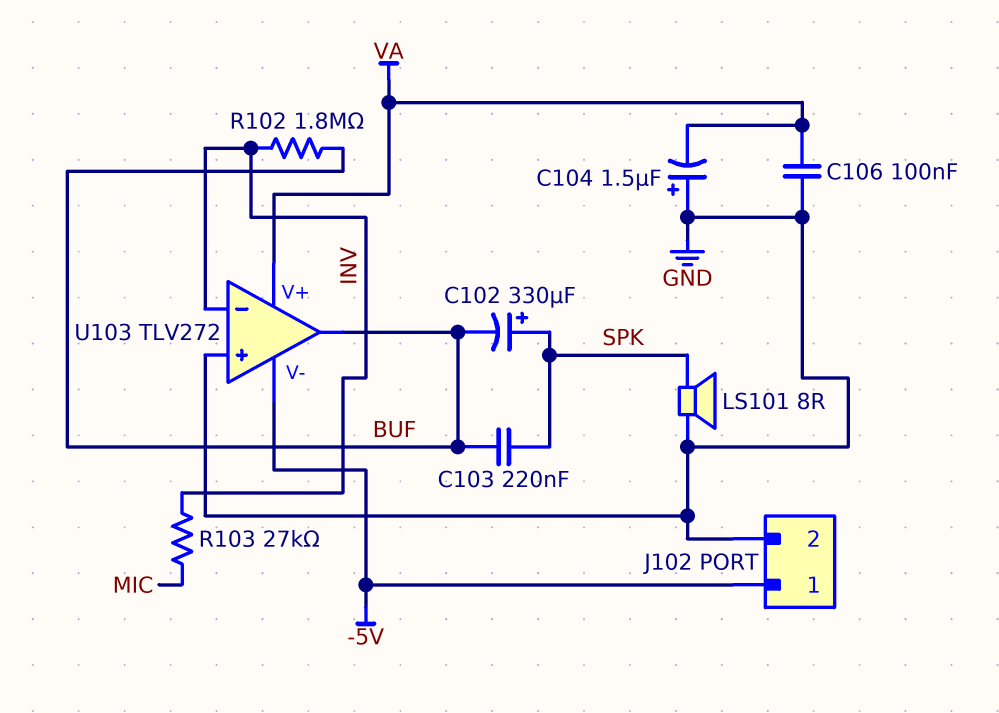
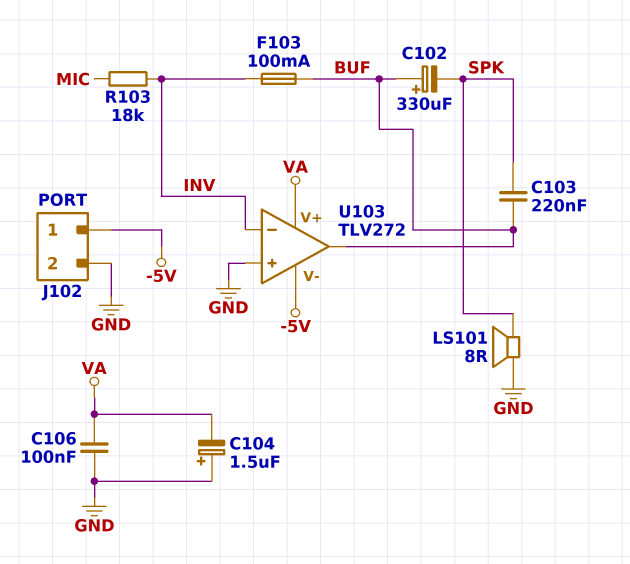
C102: 330uF (plus SPK, minus BUF) -> 330uF (plus BUF, minus SPK)
F103: none -> 100mA (BUF, INV)
R102: 1.8M (BUF, INV) -> none
R103: 27k (INV, MIC) -> 18k (INV, MIC)

